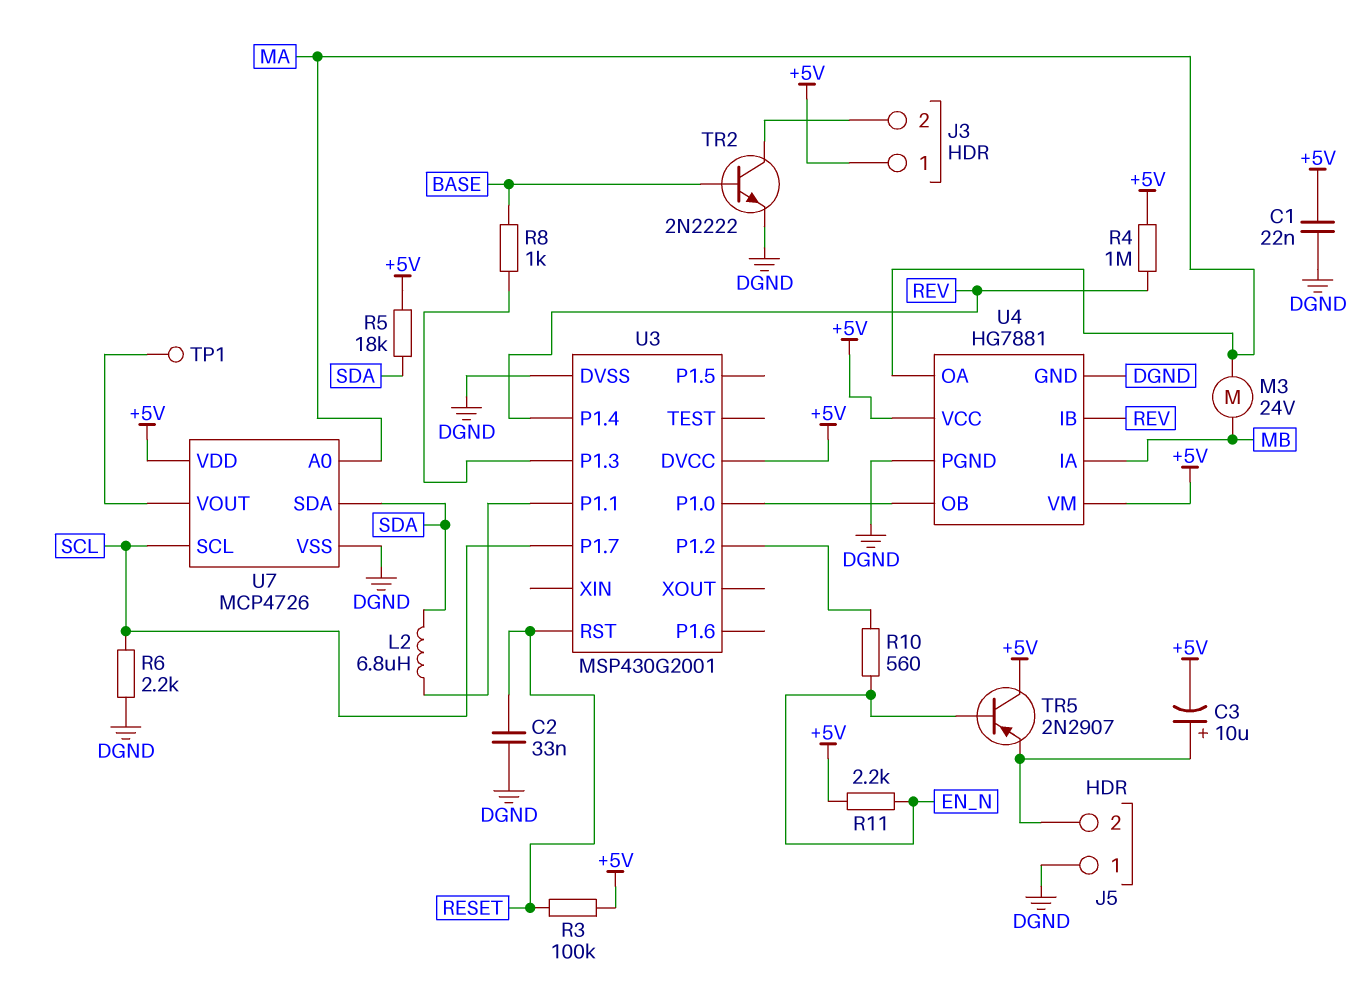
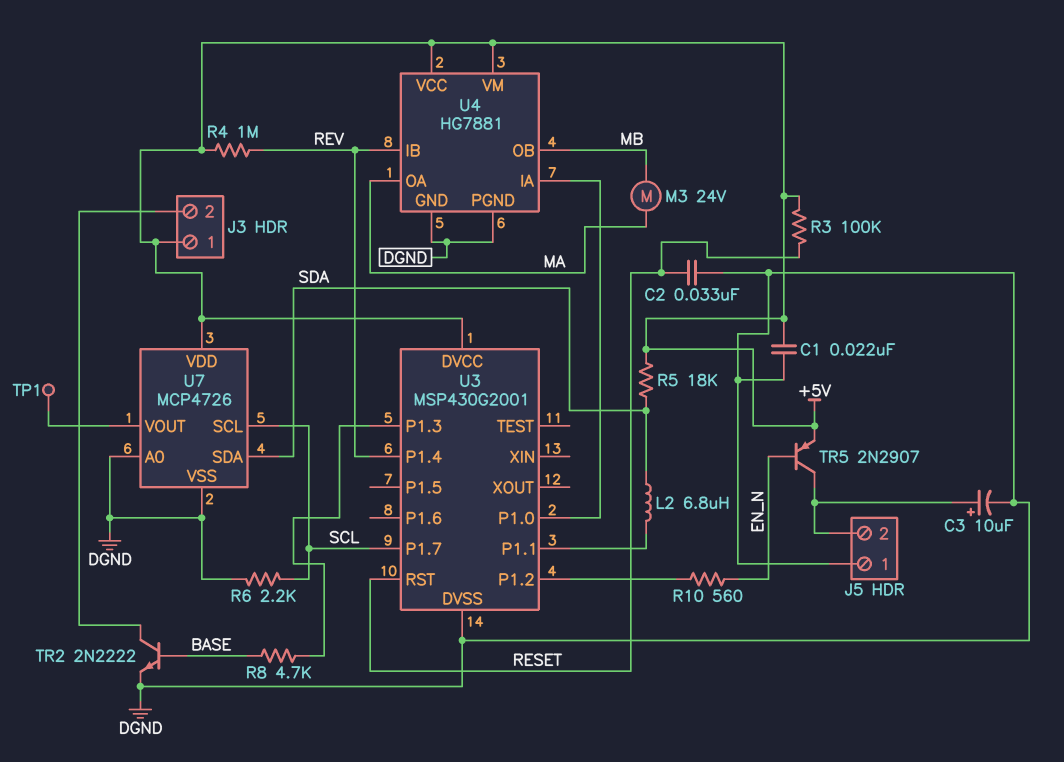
C3: 10uF (plus J5/2, minus +5V) -> 10uF (plus J5/2, minus DGND)
R8: 1k (BASE, U3/P1.3) -> 4.7k (BASE, U3/P1.3)
R11: 2.2k (+5V, EN_N) -> none
TR5: PNP 2N2907 (B EN_N, C +5V, E J5/2) -> PNP 2N2907 (B EN_N, C J5/2, E +5V)
U4 pin IA: MB -> U3/P1.0
U4 pin OB: U3/P1.0 -> MB
U7 pin A0: MA -> DGND

